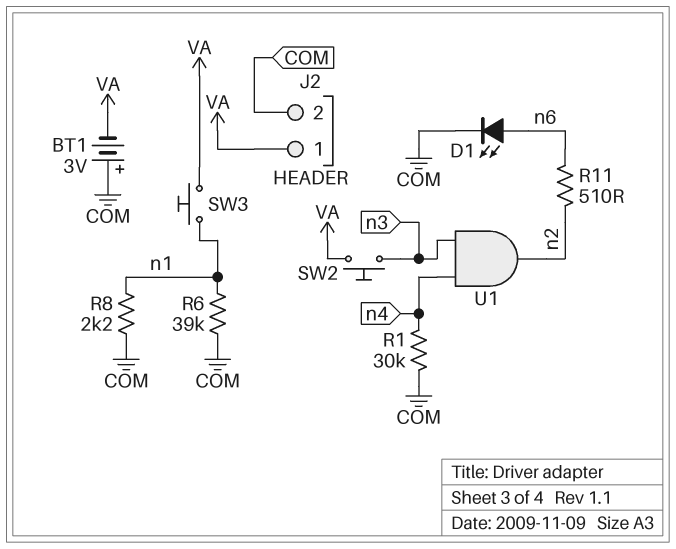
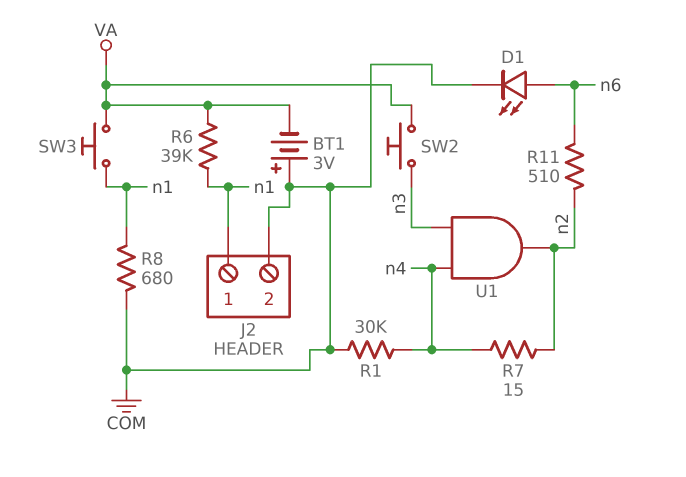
J2 pin 1: VA -> n1
R6: 39k (COM, n1) -> 39k (VA, n1)
R7: none -> 15 (n2, n4)
R8: 2.2k (COM, n1) -> 680 (COM, n1)

